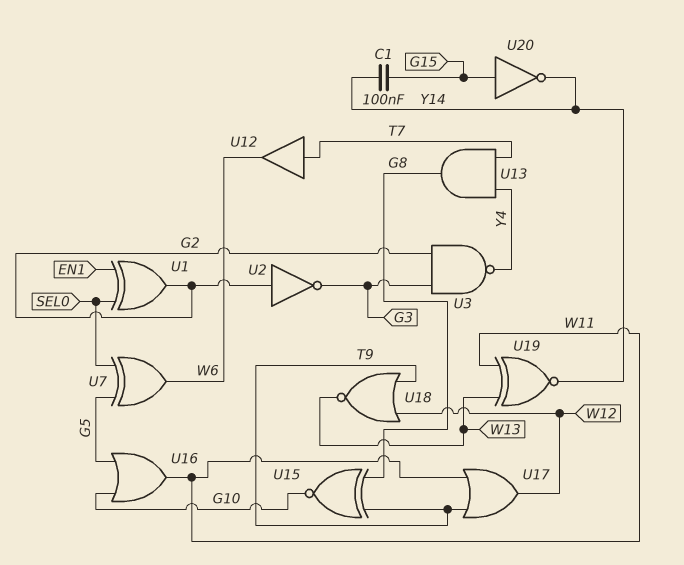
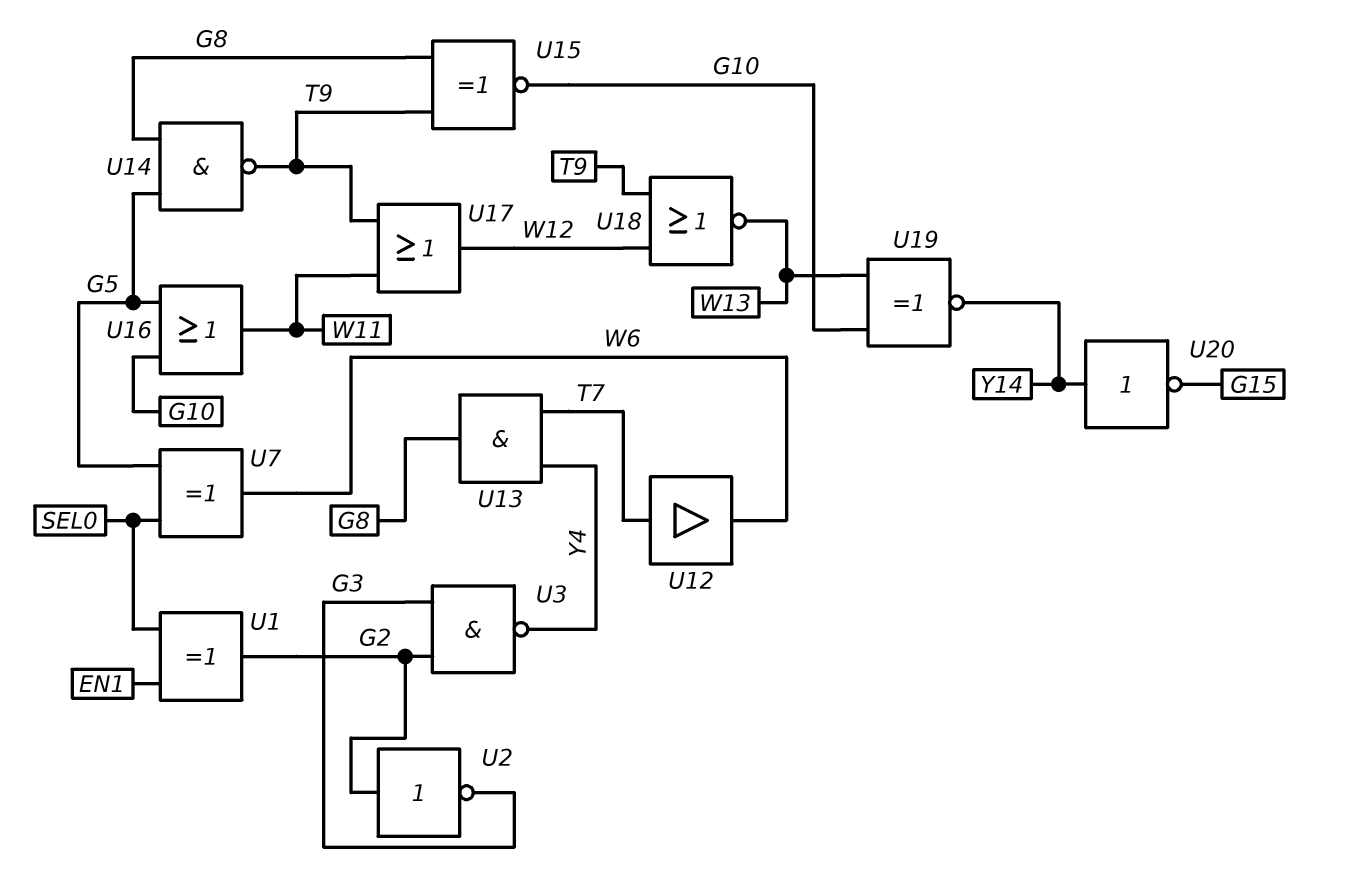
C1: 100nF (G15, Y14) -> none
U14: none -> NAND (in G5, in G8, out T9)
U19: XNOR (in W11, in W13, out Y14) -> XNOR (in G10, in W13, out Y14)
U20: NOT (in G15, out Y14) -> NOT (in Y14, out G15)

